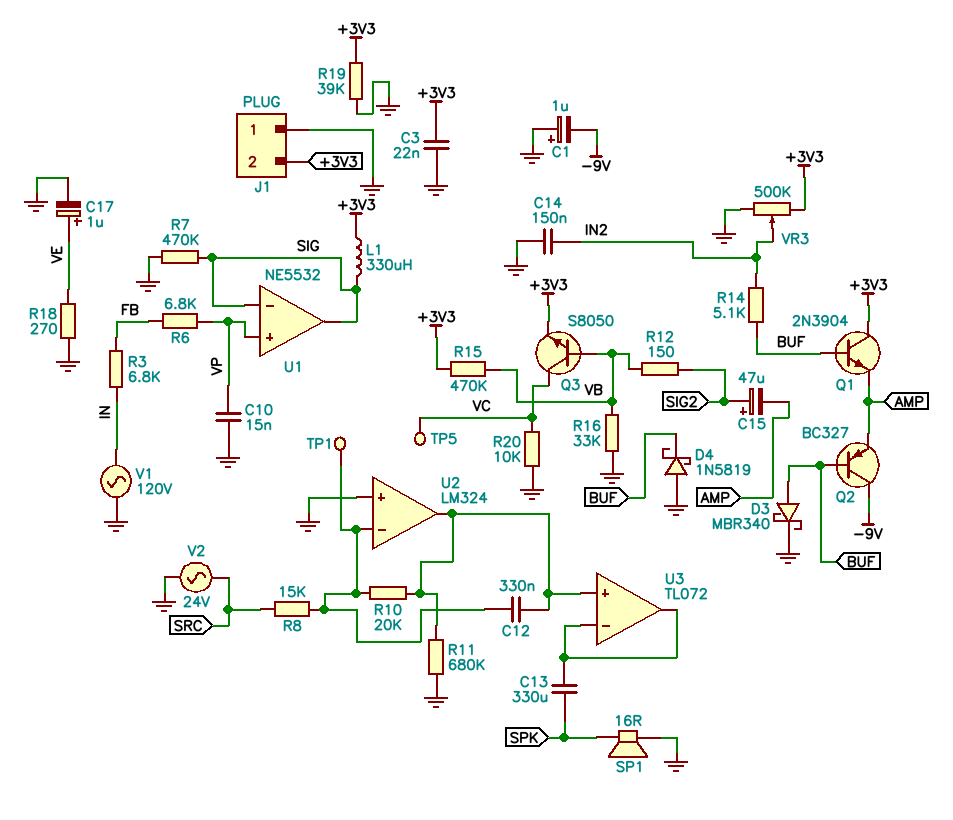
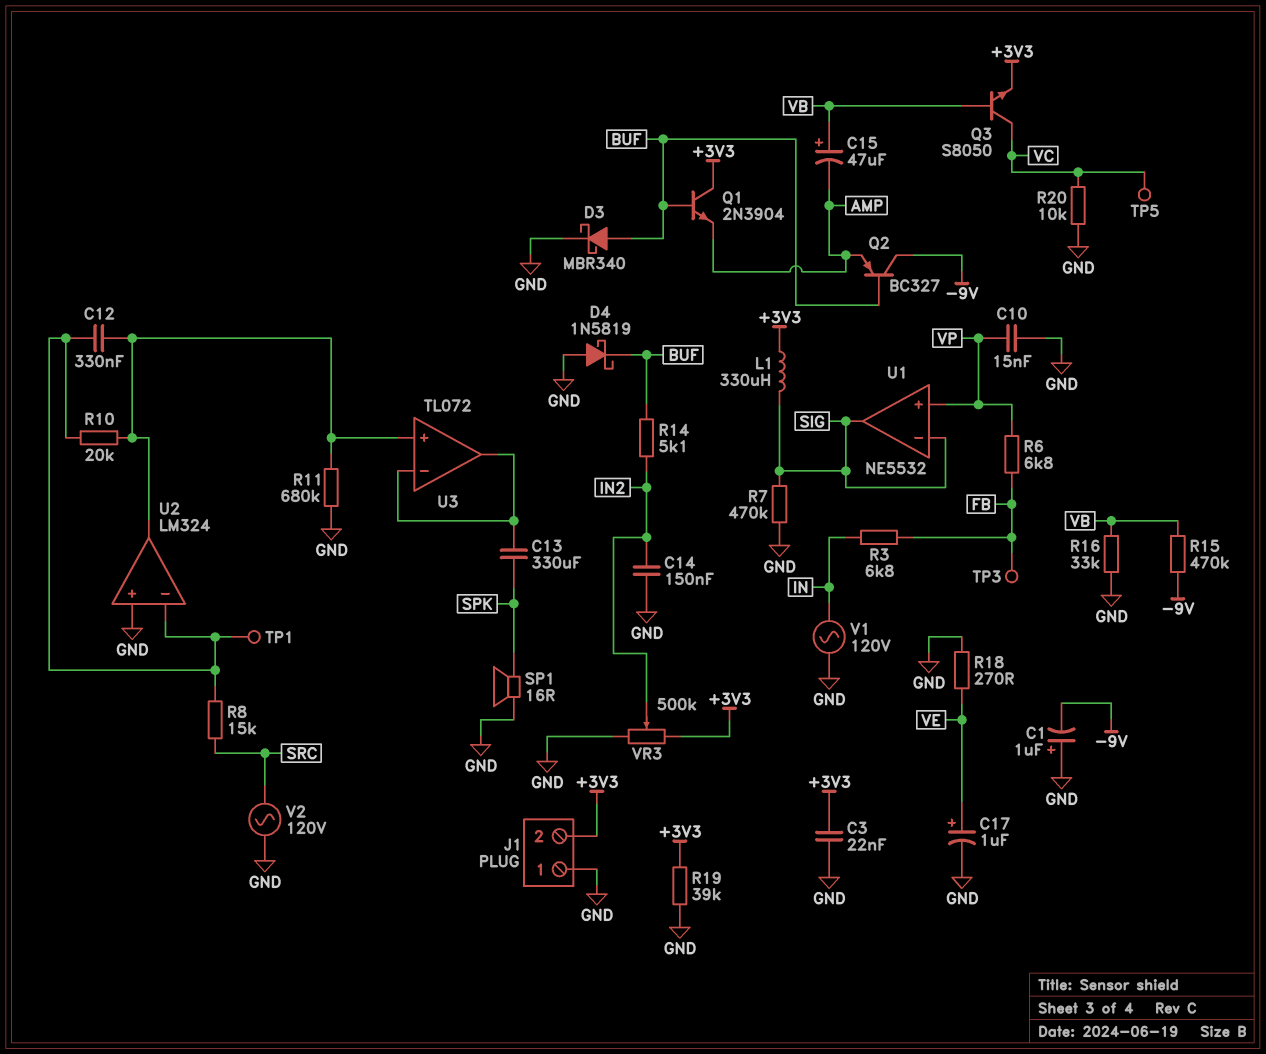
C15: 47uF (plus SIG2, minus AMP) -> 47uF (plus VB, minus AMP)
R12: 150 (SIG2, VB) -> none
R15: 470k (+3V3, VB) -> 470k (-9V, VB)
TP3: none -> test point (FB)
V2: AC 24V (GND, SRC) -> AC 120V (GND, SRC)

